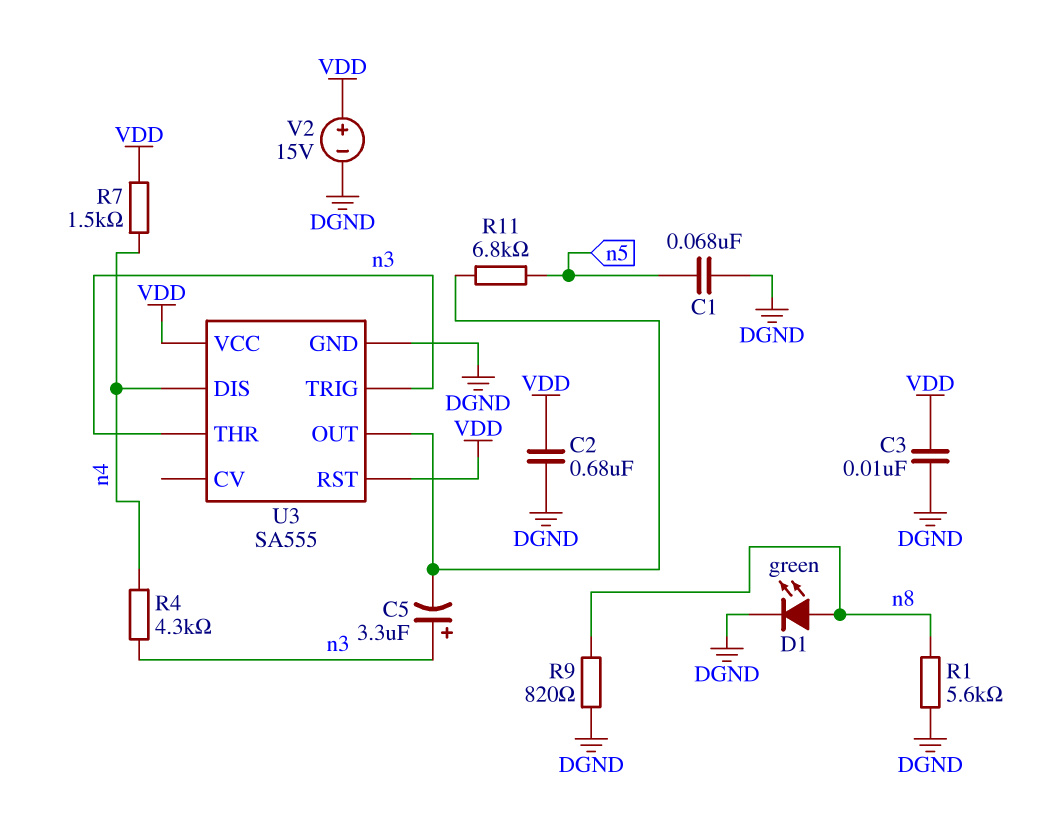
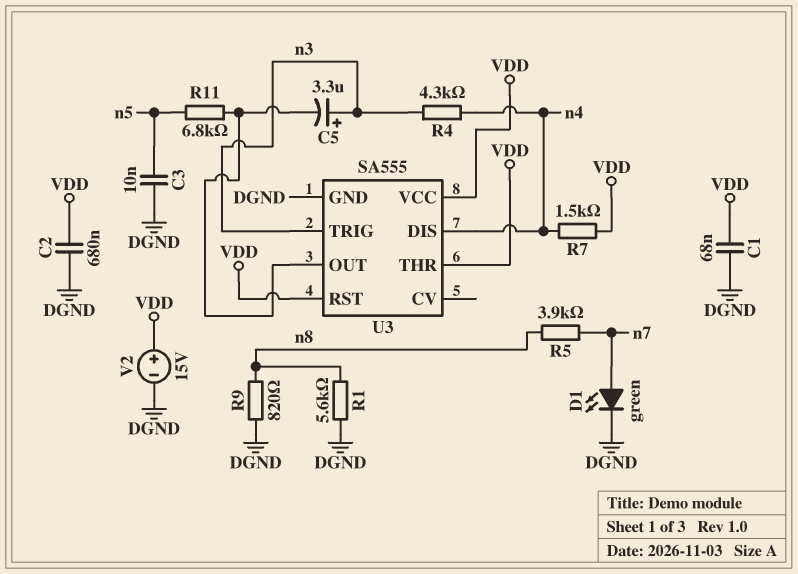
C1: 68nF (DGND, n5) -> 68nF (DGND, VDD)
C3: 10nF (DGND, VDD) -> 10nF (DGND, n5)
D1: LED green (A n8, K DGND) -> LED green (A n7, K DGND)
R5: none -> 3.9k (n7, n8)
U3 pin THR: n3 -> VDD

